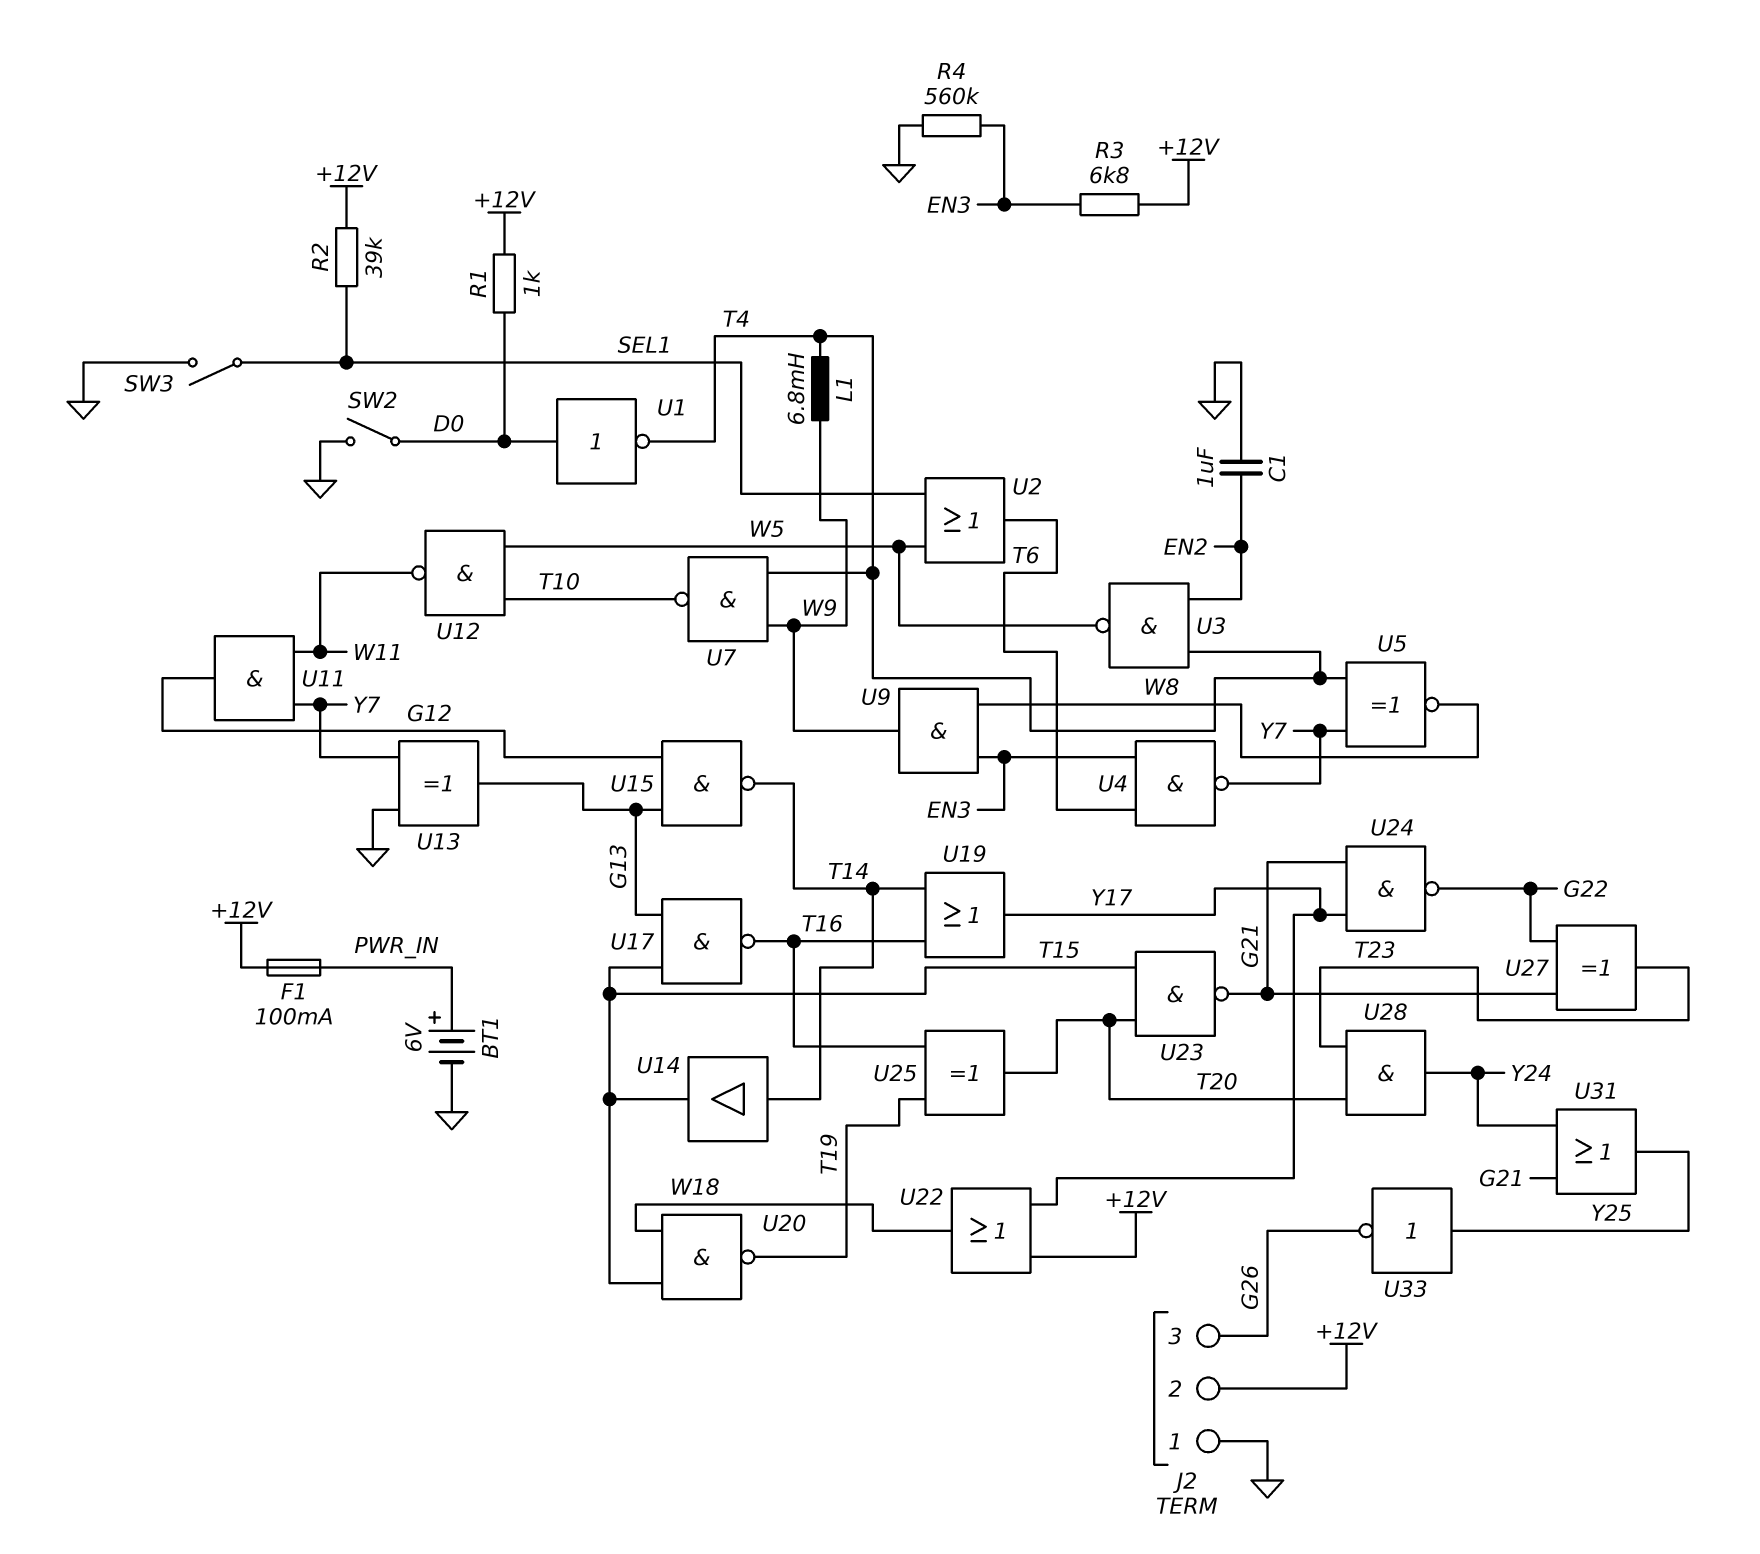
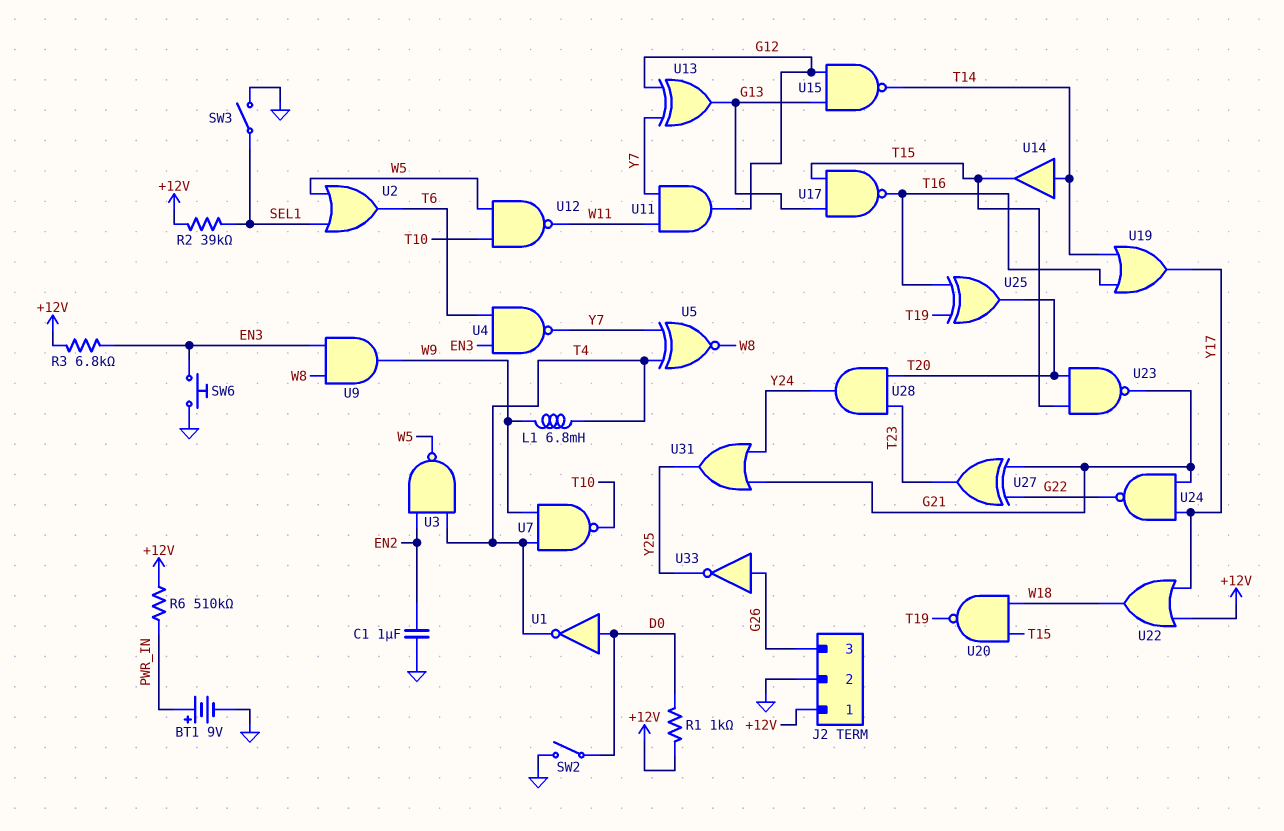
BT1: 6V (plus PWR_IN, minus GND) -> 9V (plus PWR_IN, minus GND)
F1: 100mA (+12V, PWR_IN) -> none
J2 pin 1: GND -> +12V
J2 pin 2: +12V -> GND
R4: 560k (EN3, GND) -> none
R6: none -> 510k (+12V, PWR_IN)
SW6: none -> button (EN3, GND)
U13: XOR (in GND, in Y7, out G13) -> XOR (in G12, in Y7, out G13)
U33: NOT (in Y25, out G26) -> NOT (in G26, out Y25)

